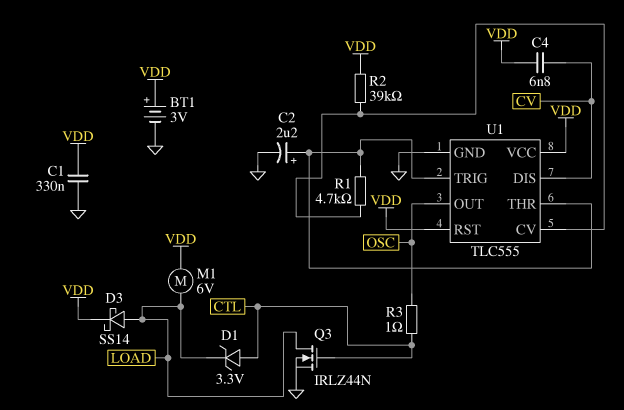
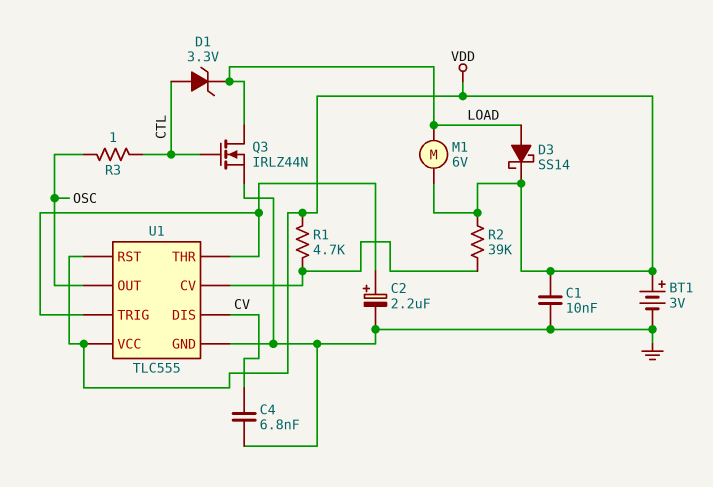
C1: 330nF (GND, VDD) -> 10nF (GND, VDD)
C4: 6.8nF (CV, VDD) -> 6.8nF (CV, GND)
R1: 4.7k (U1/CV, U1/THR) -> 4.7k (U1/CV, VDD)

